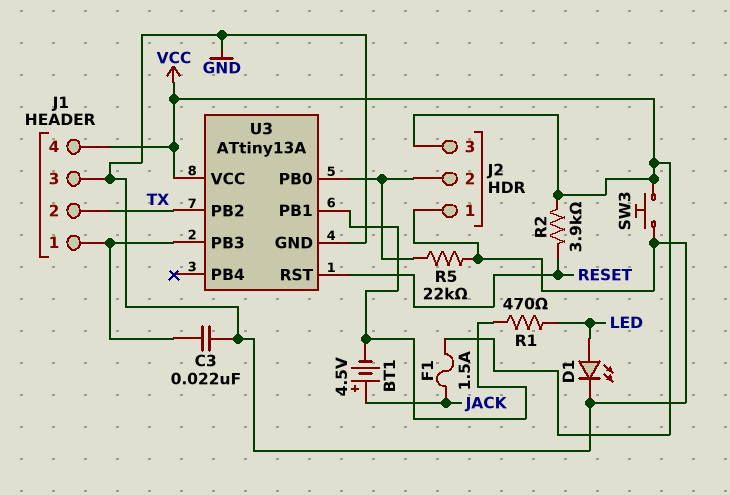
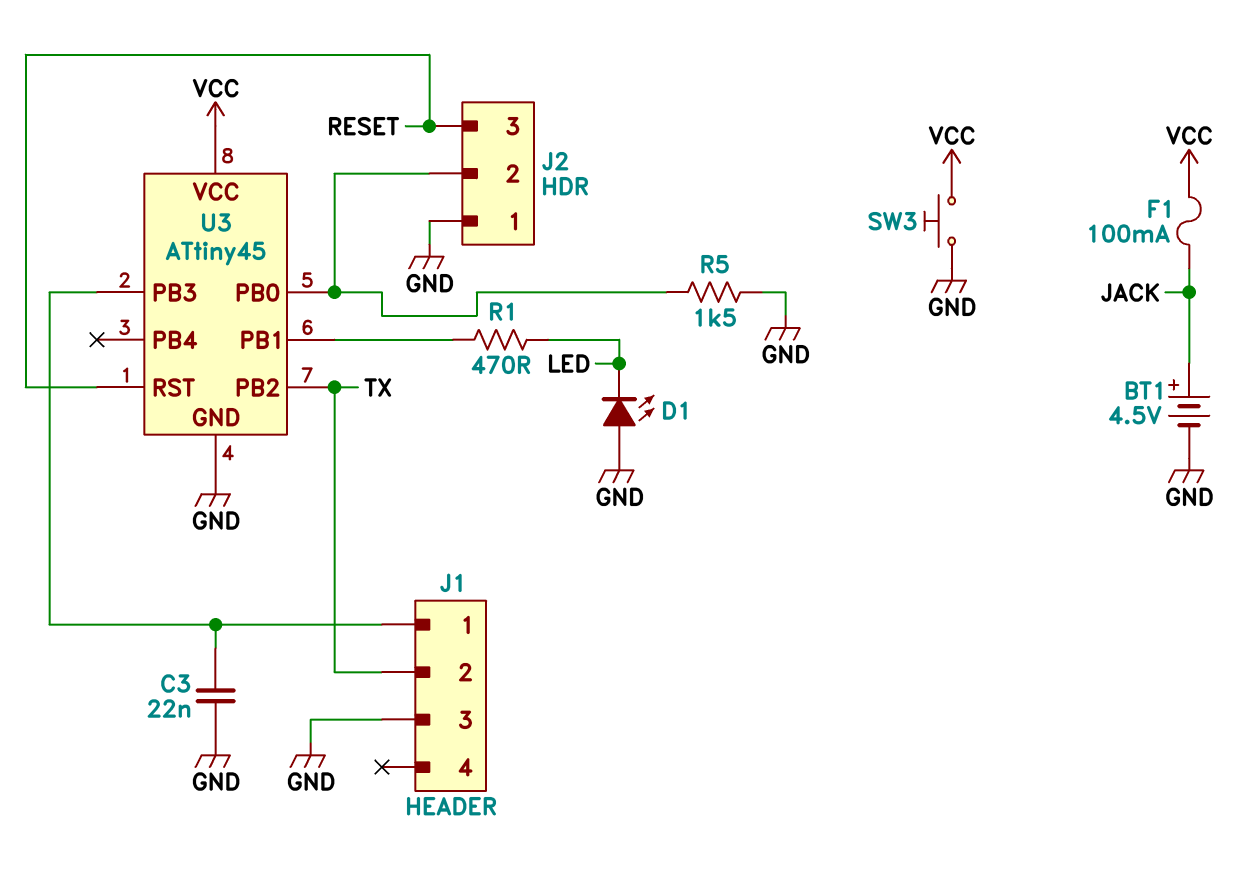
BT1: 4.5V (plus JACK, minus U3/PB1) -> 4.5V (plus JACK, minus GND)
D1: LED (A LED, K GND) -> LED (A GND, K LED)
F1: 1.5A (JACK, VCC) -> 100mA (JACK, VCC)
J1 pin 4: VCC -> none
J2 pin 3: VCC -> RESET
R2: 3.9k (RESET, VCC) -> none
R5: 22k (GND, J2/2) -> 1.5k (GND, J2/2)
U3: ATtiny13A -> ATtiny45

